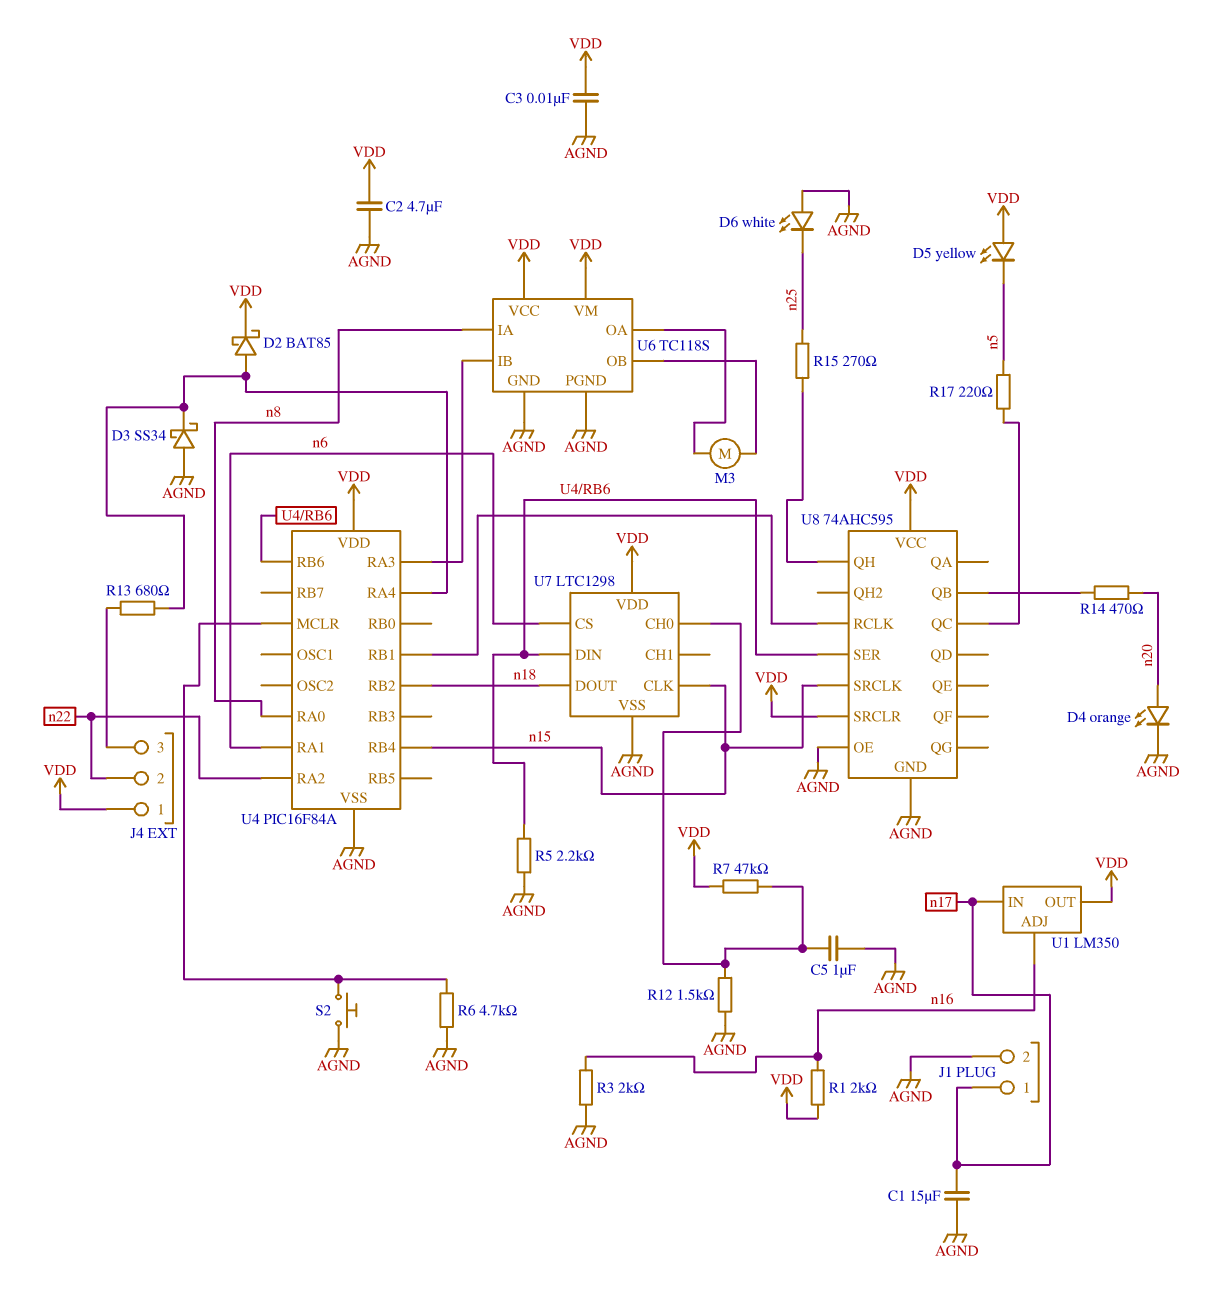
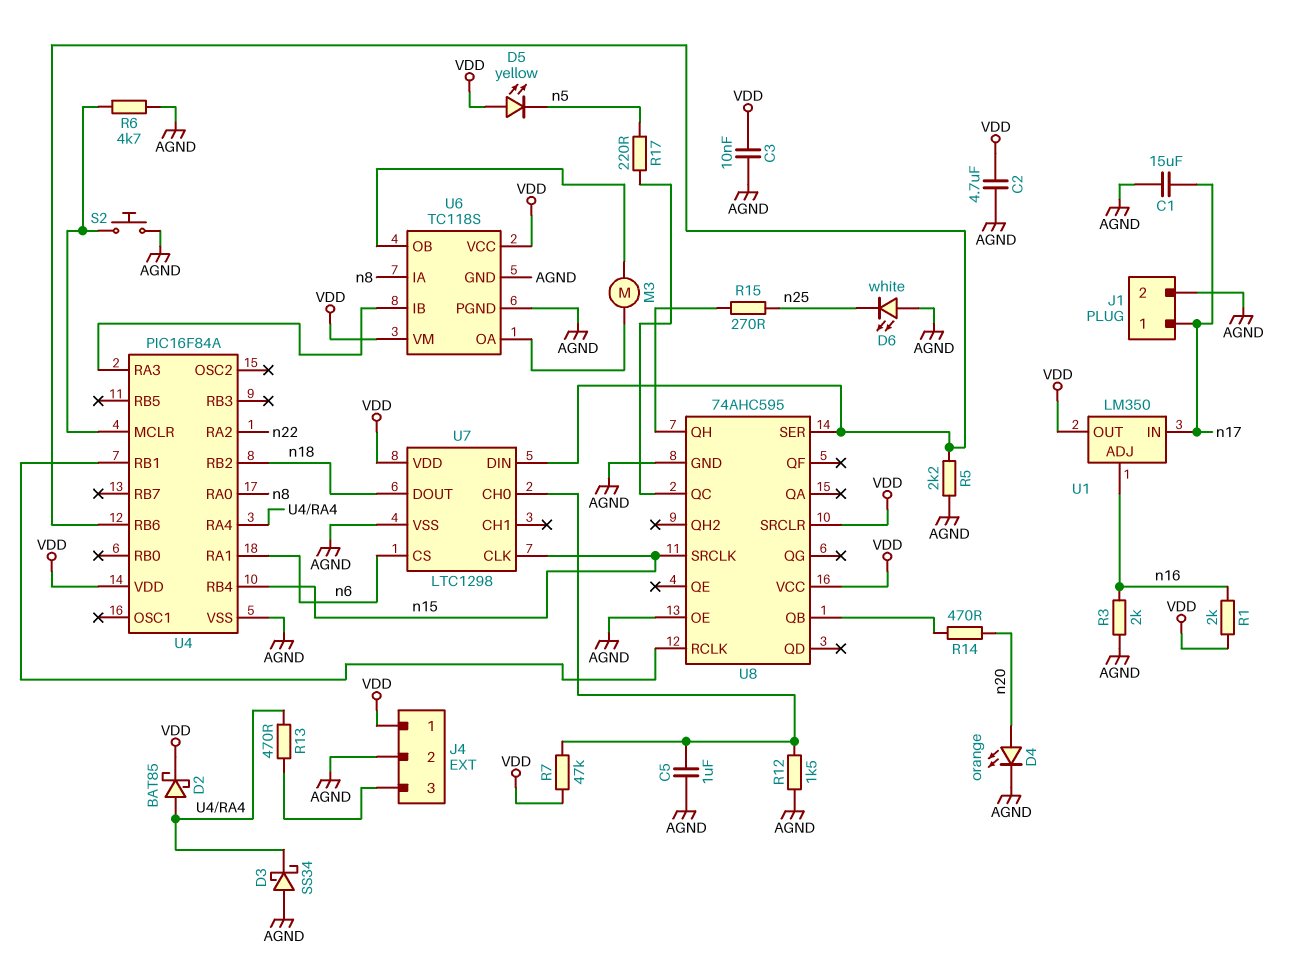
J4 pin 2: n22 -> AGND
R13: 680 (J4/3, U4/RA4) -> 470 (J4/3, U4/RA4)

